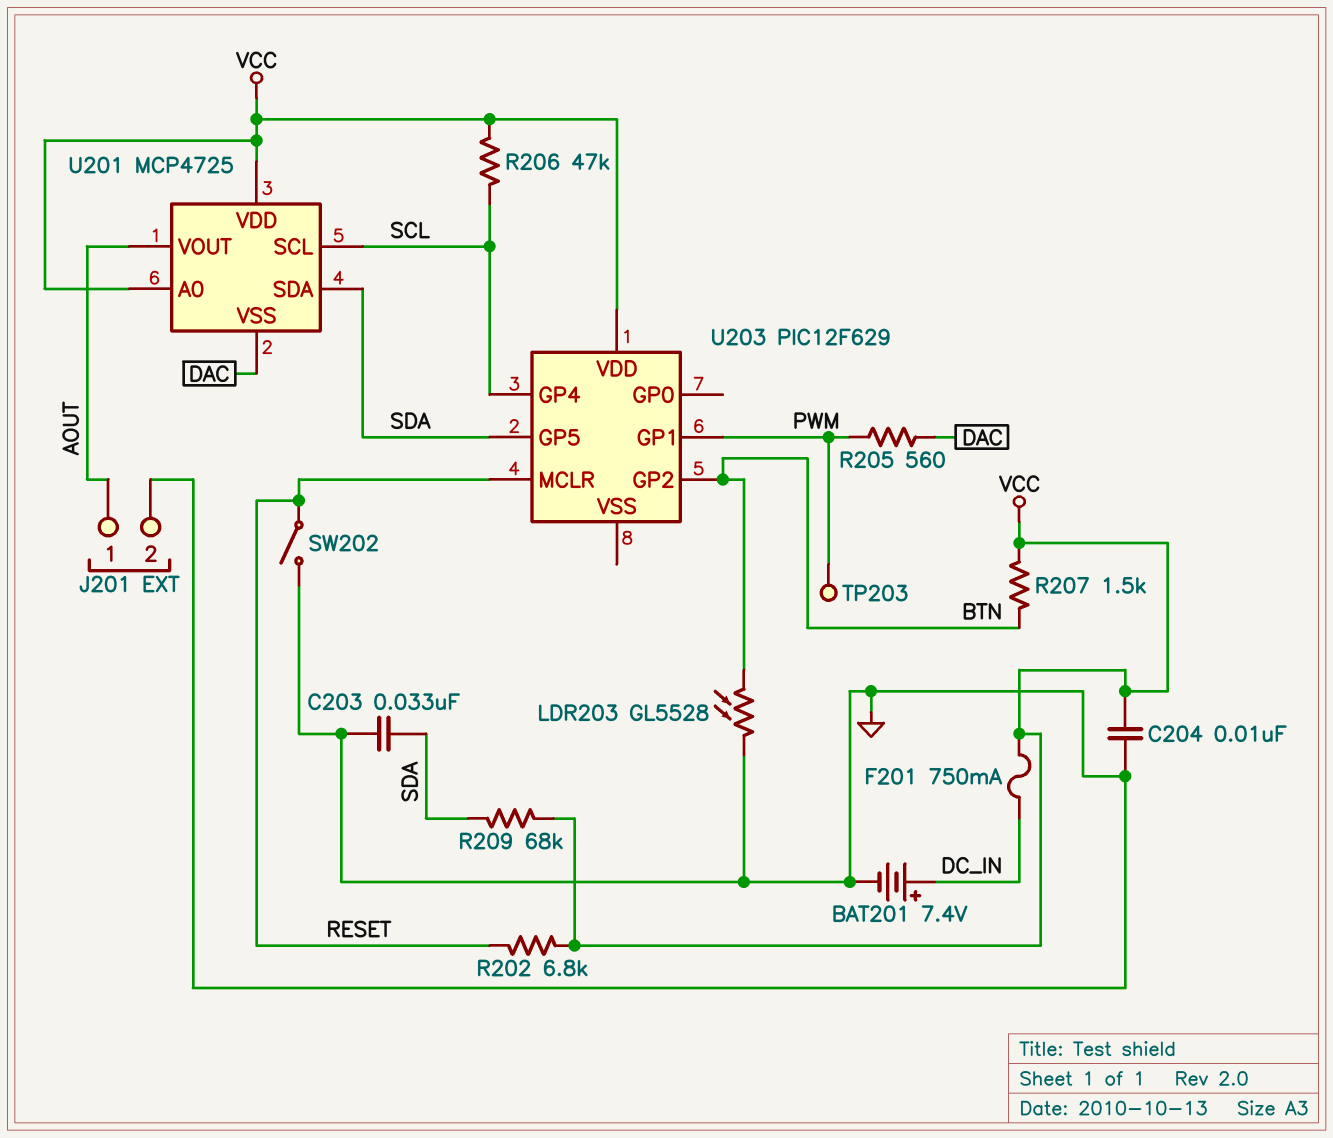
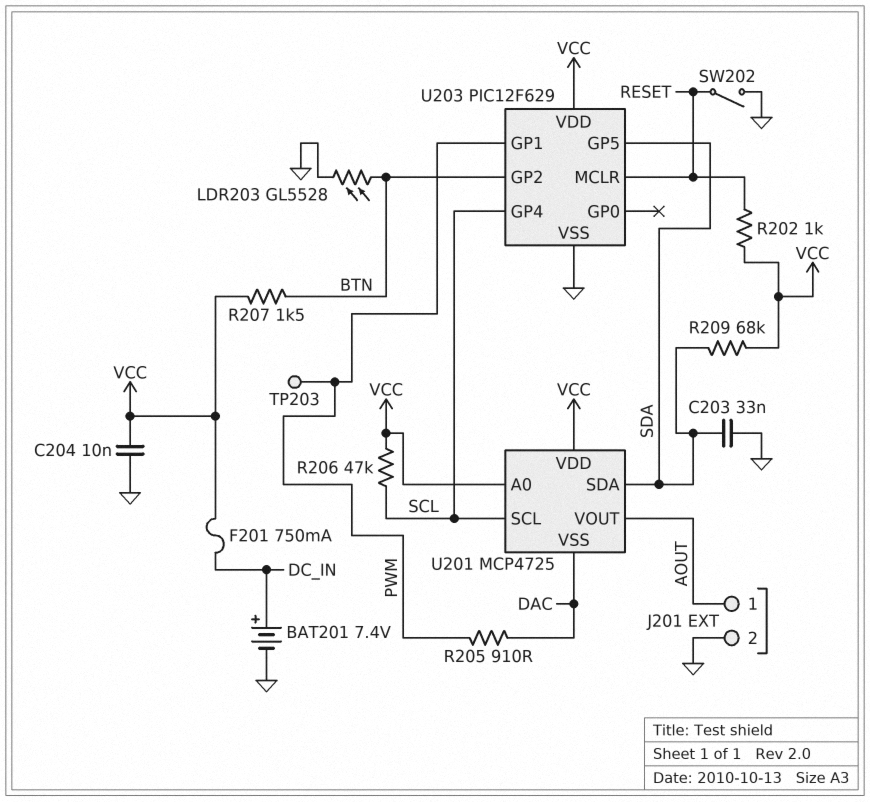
R202: 6.8k (RESET, VCC) -> 1k (RESET, VCC)
R205: 560 (DAC, PWM) -> 910 (DAC, PWM)
U203 pin VSS: none -> GND

